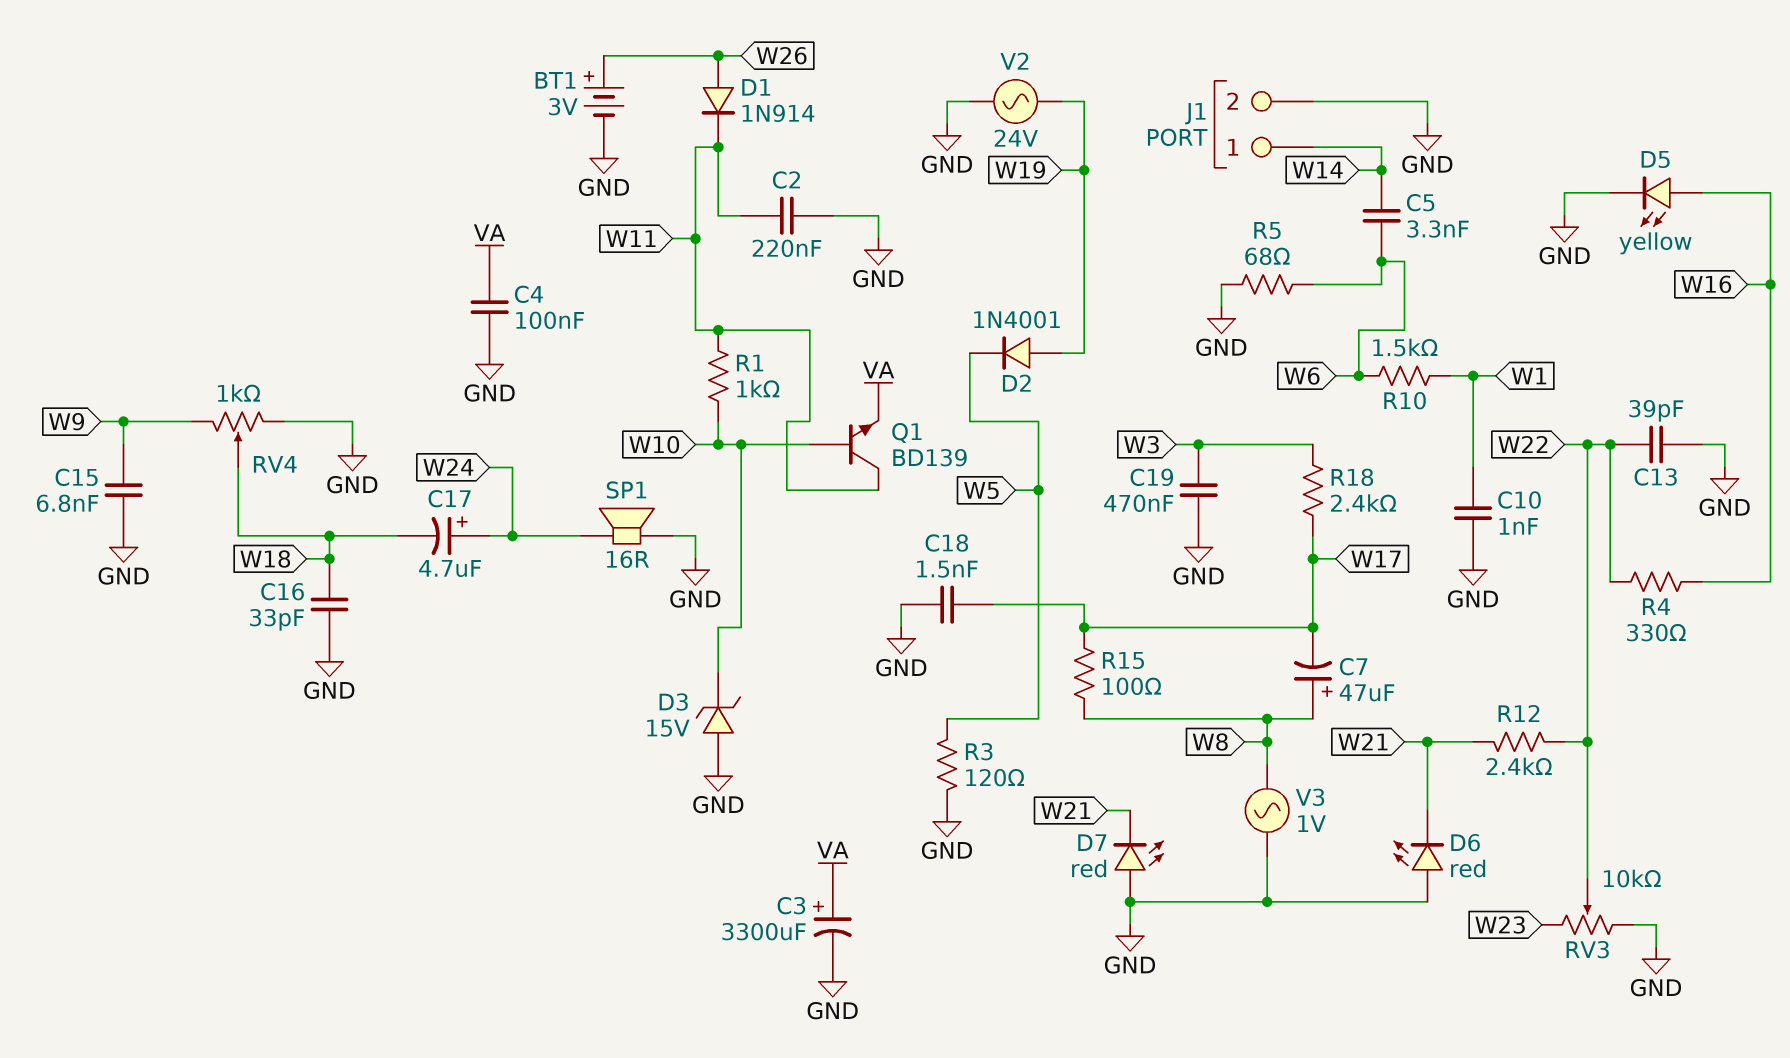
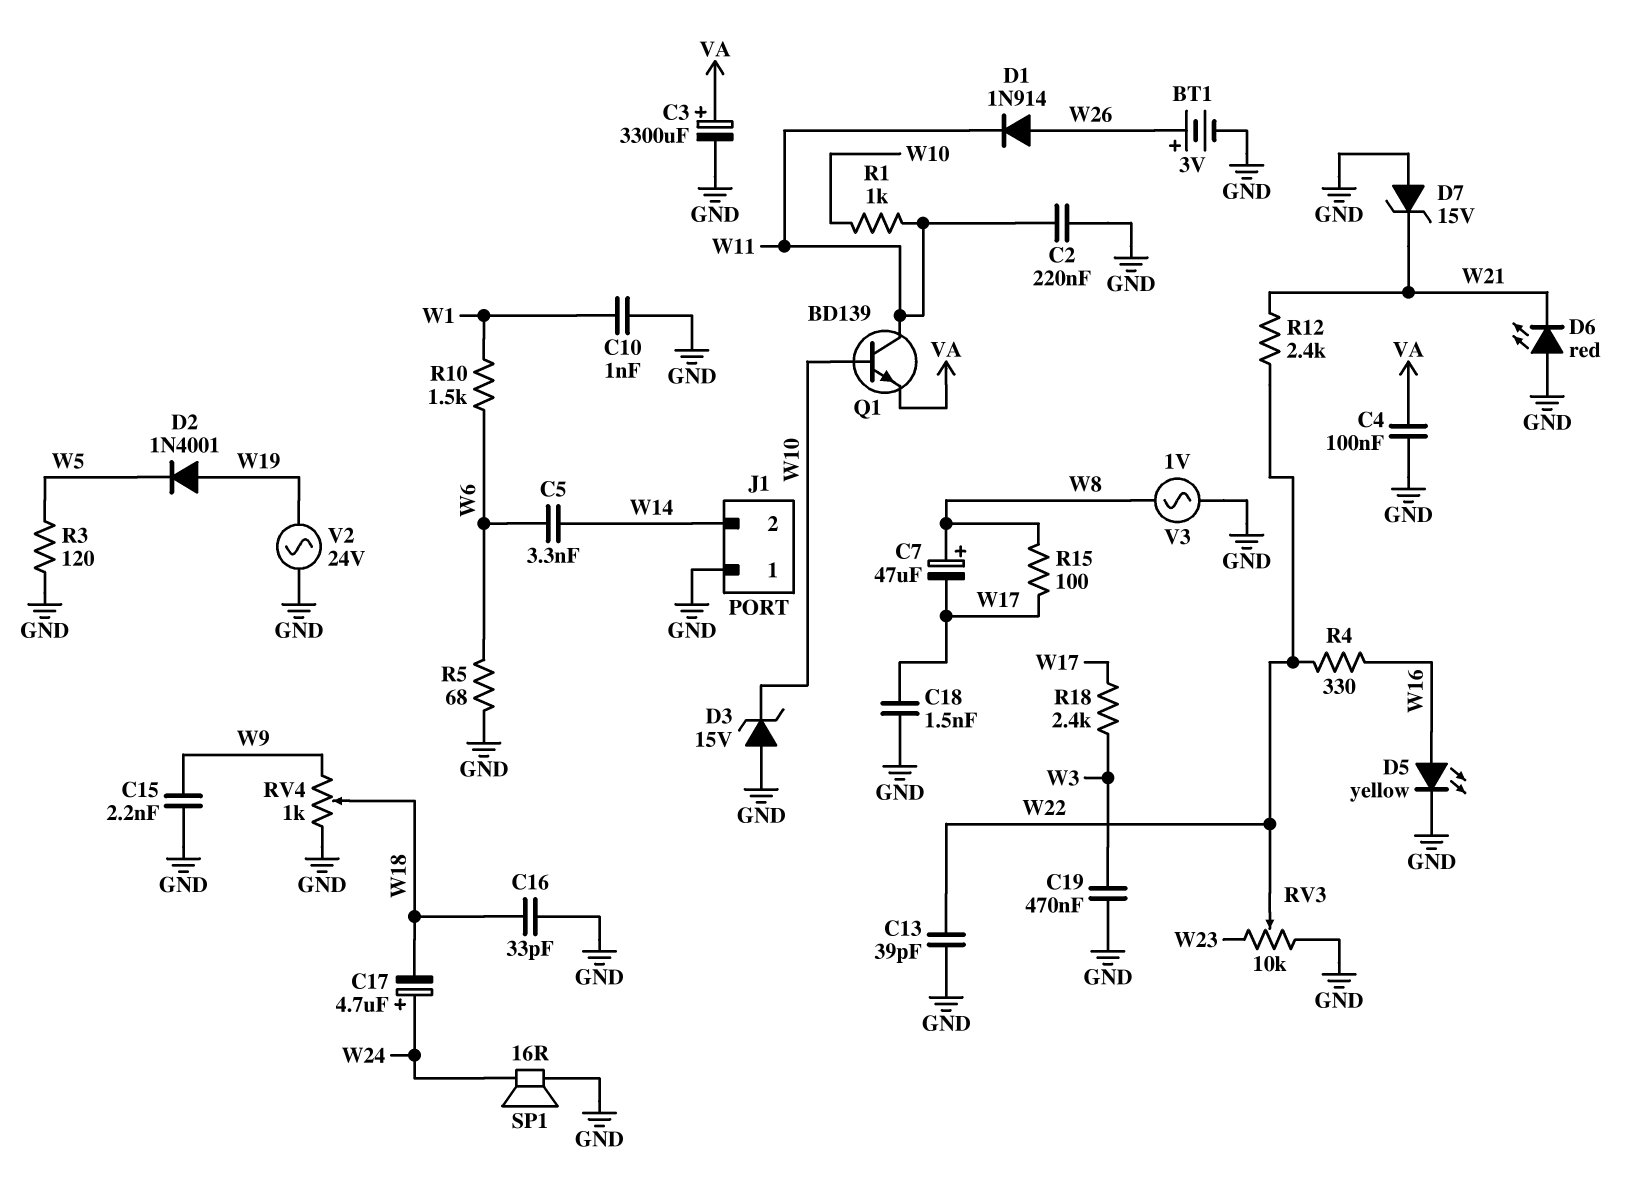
C15: 6.8nF (GND, W9) -> 2.2nF (GND, W9)
D7: LED red (A GND, K W21) -> zener 15V (A GND, K W21)
J1 pin 1: W14 -> GND
J1 pin 2: GND -> W14

